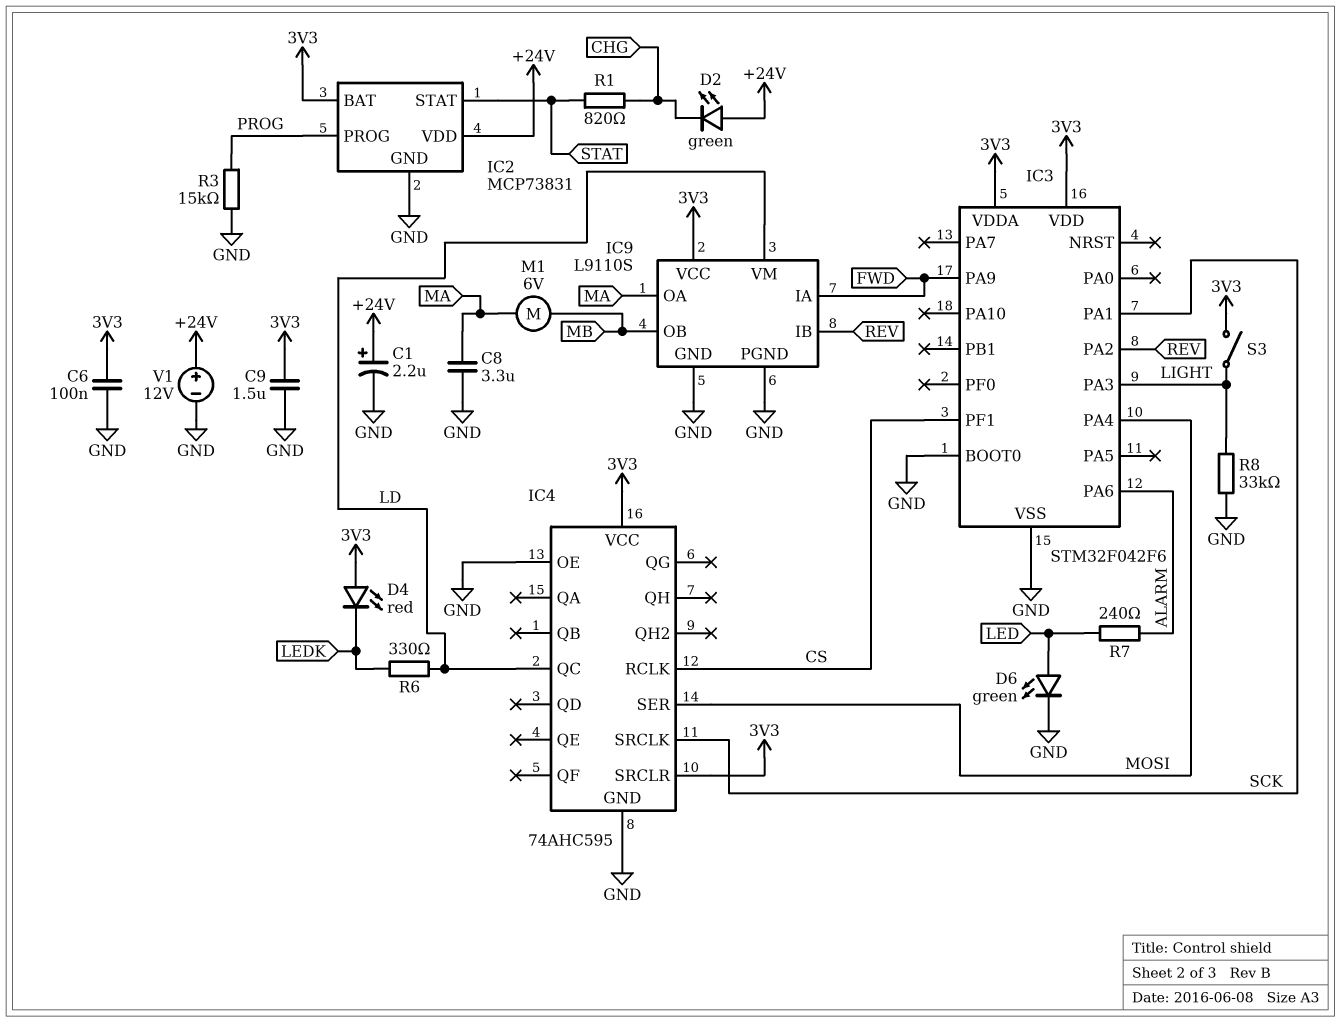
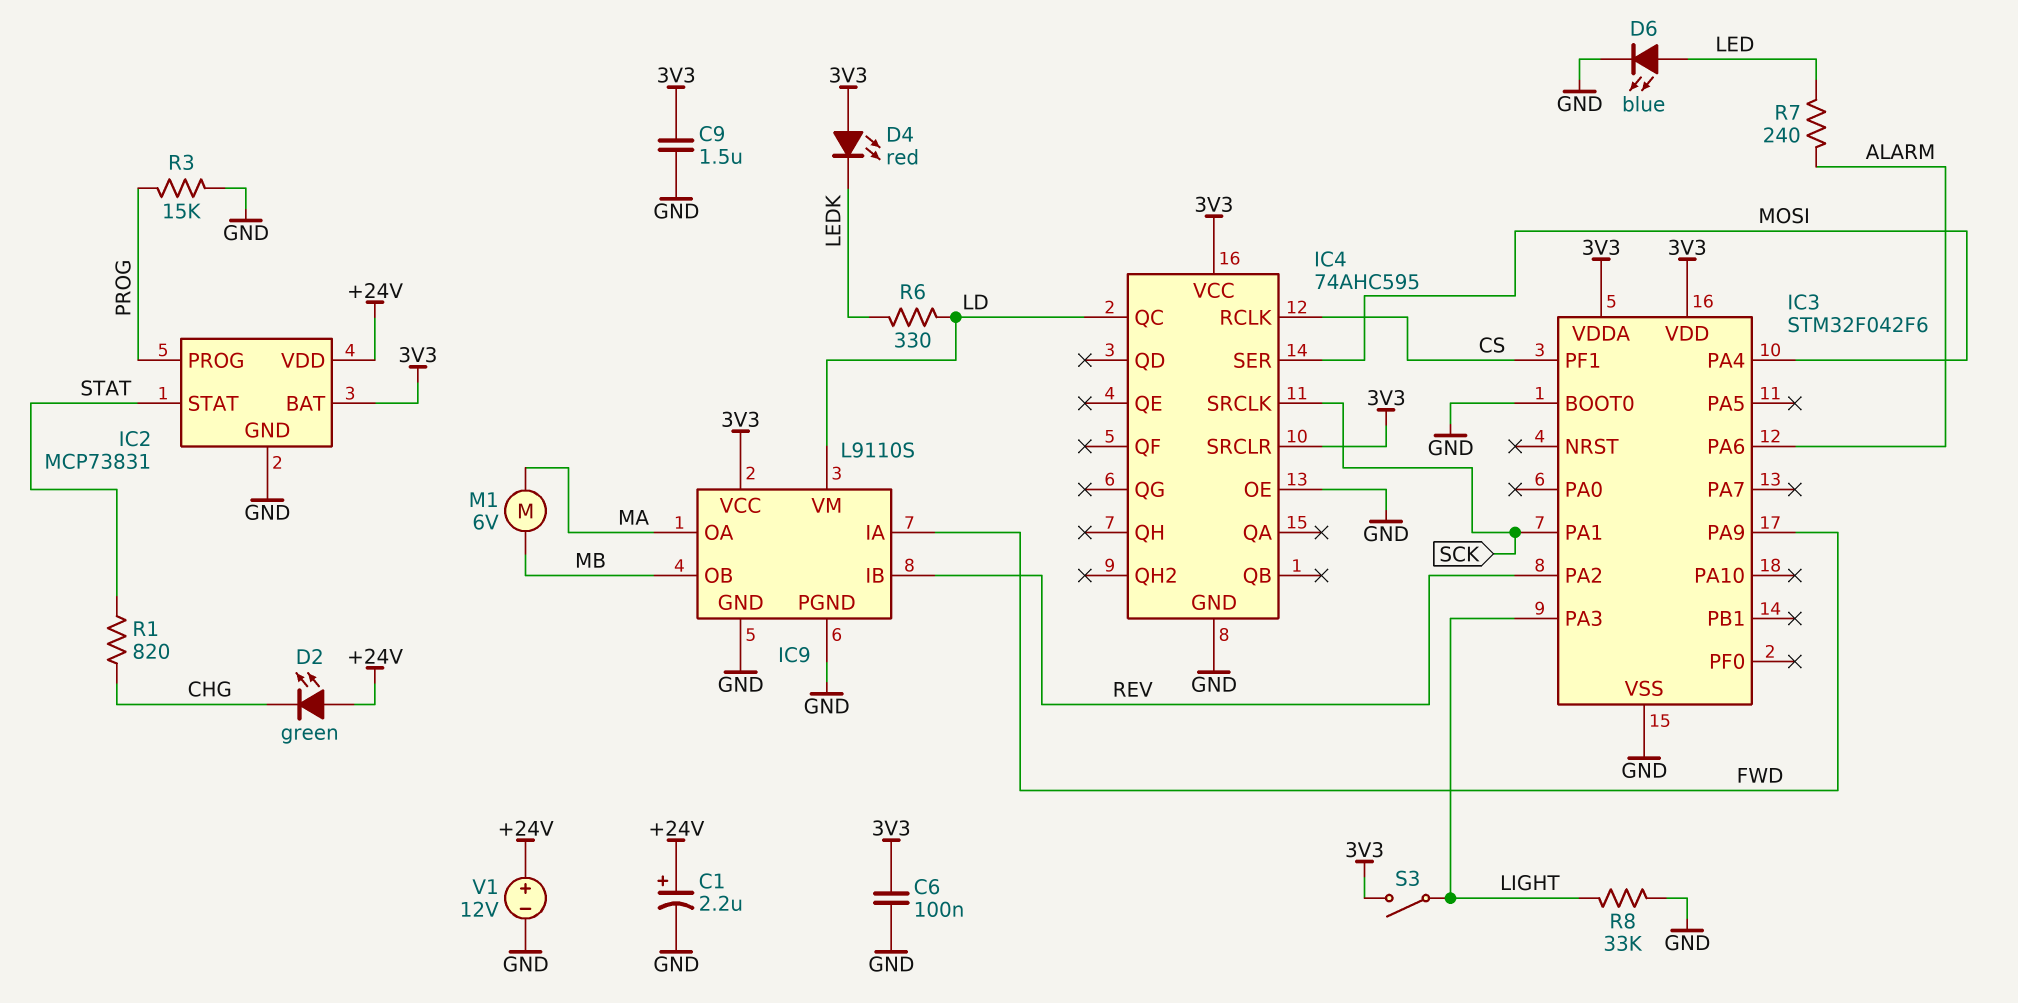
C8: 3.3uF (GND, MA) -> none
D6: LED green (A LED, K GND) -> LED blue (A LED, K GND)

